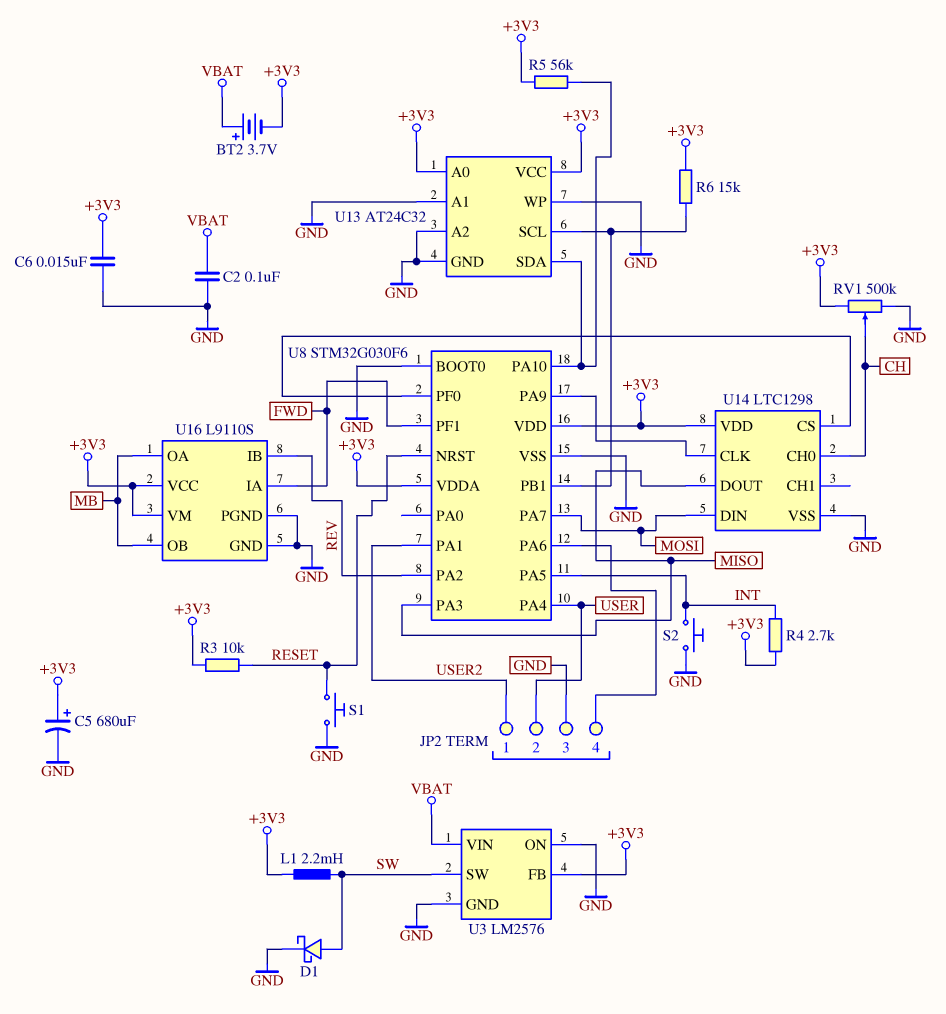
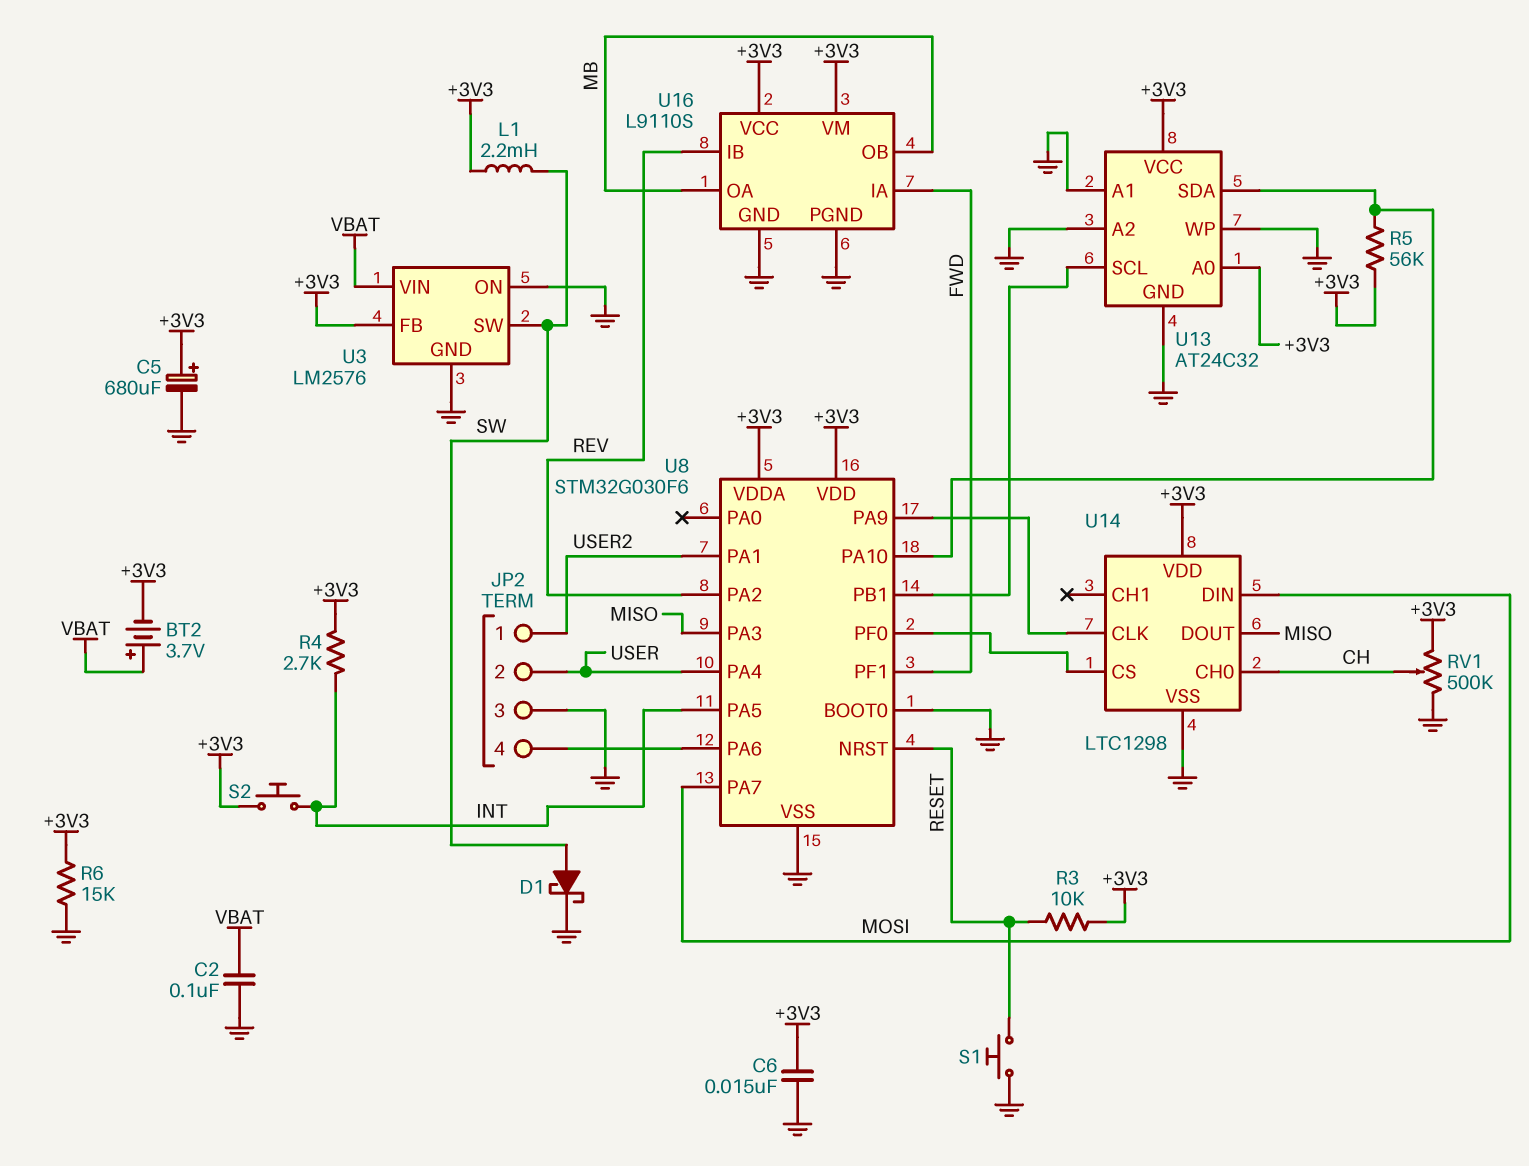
R6: 15k (+3V3, U8/PB1) -> 15k (+3V3, GND)
S2: button (GND, INT) -> button (+3V3, INT)

